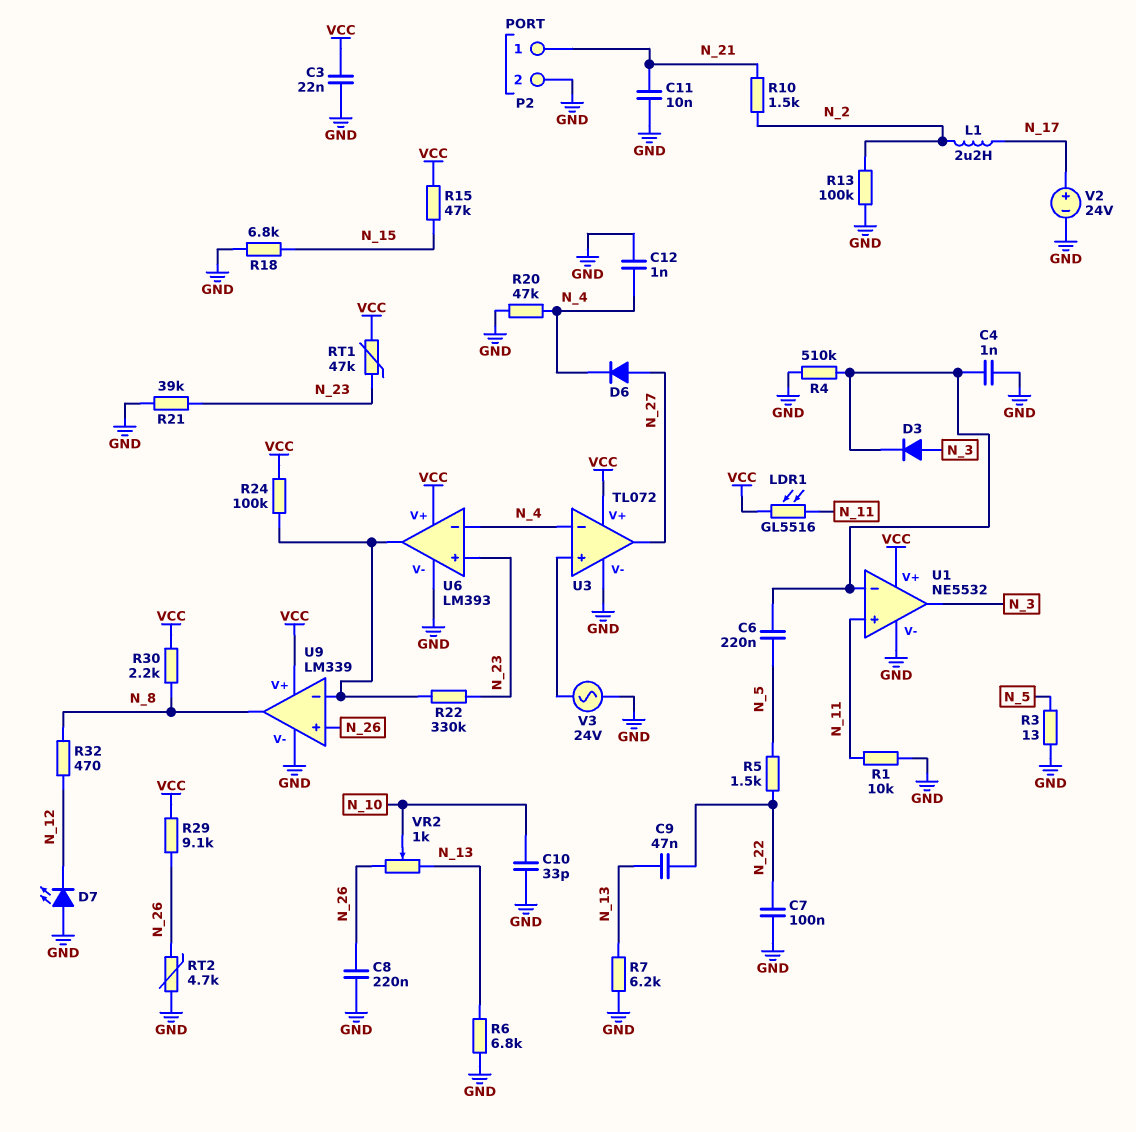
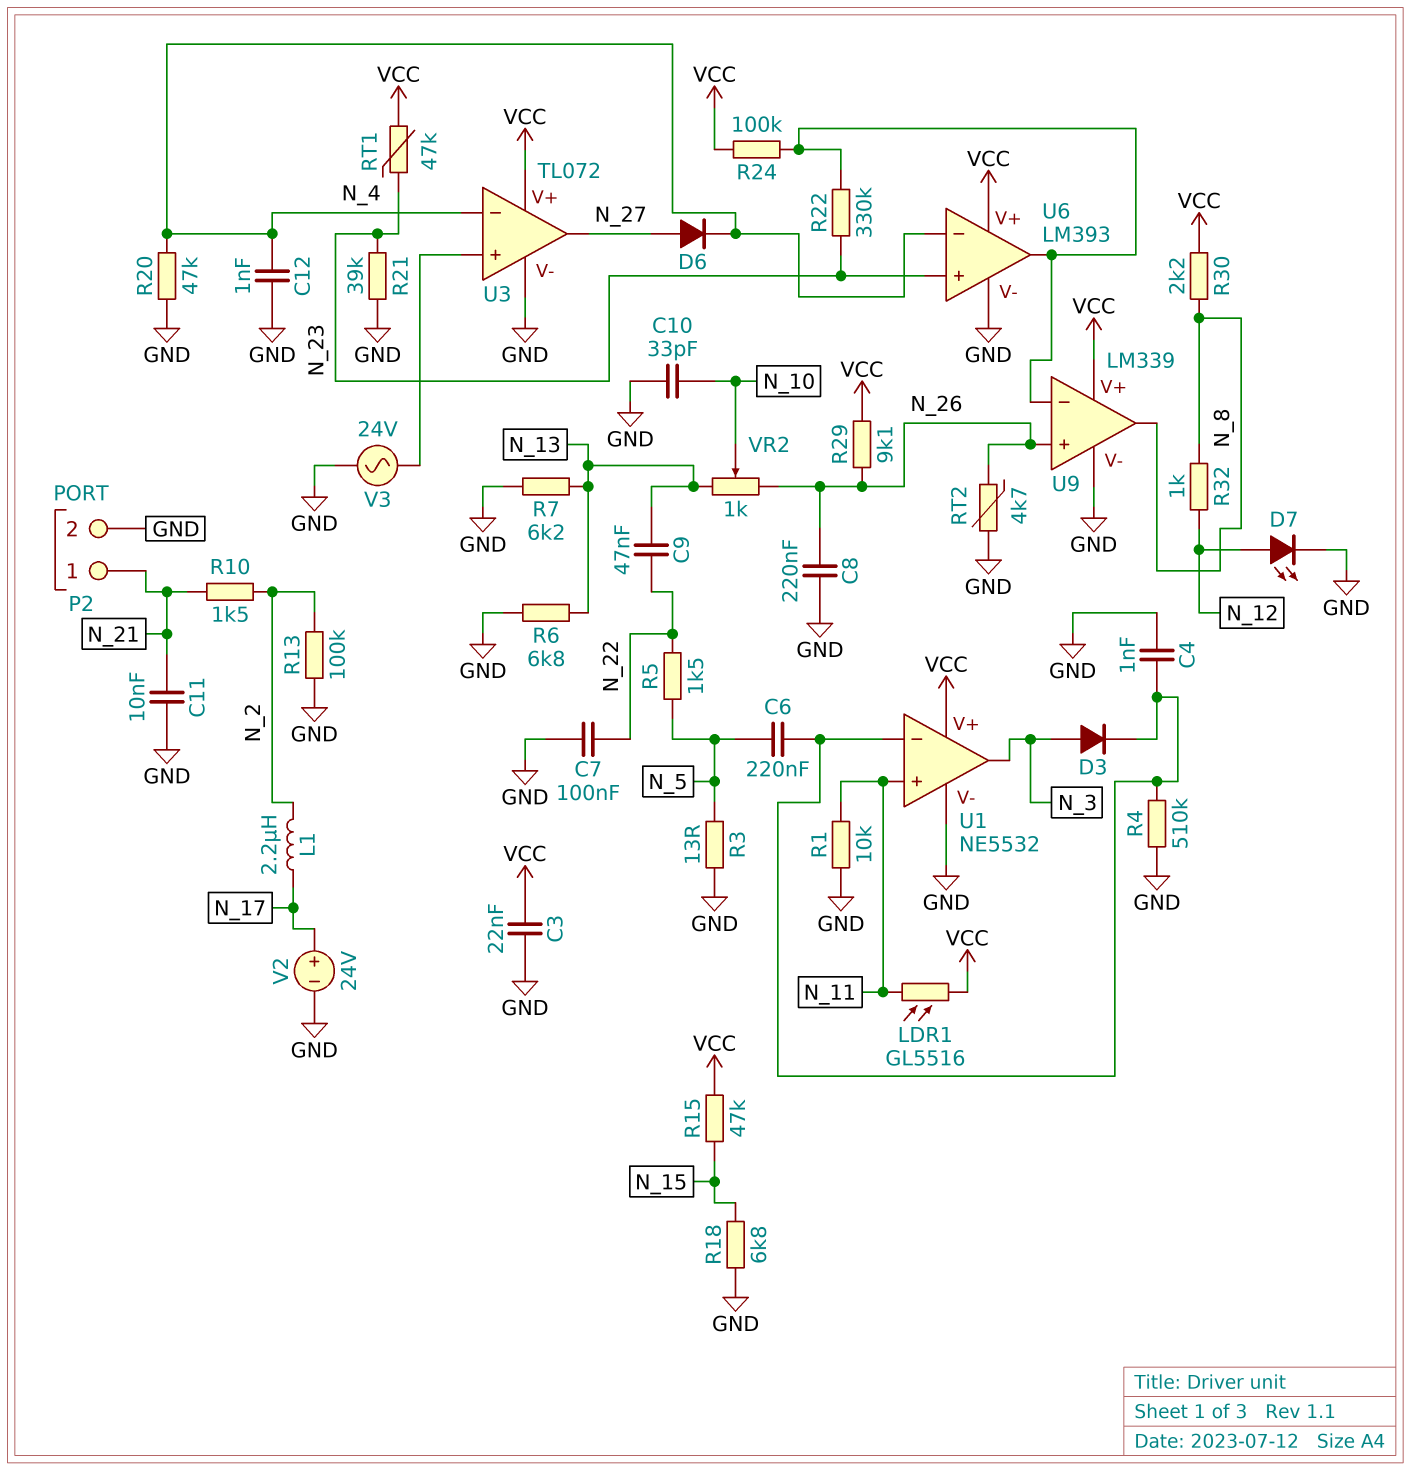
D7: LED (A GND, K N_12) -> LED (A N_12, K GND)
R32: 470 (N_8, N_12) -> 1k (N_8, N_12)

